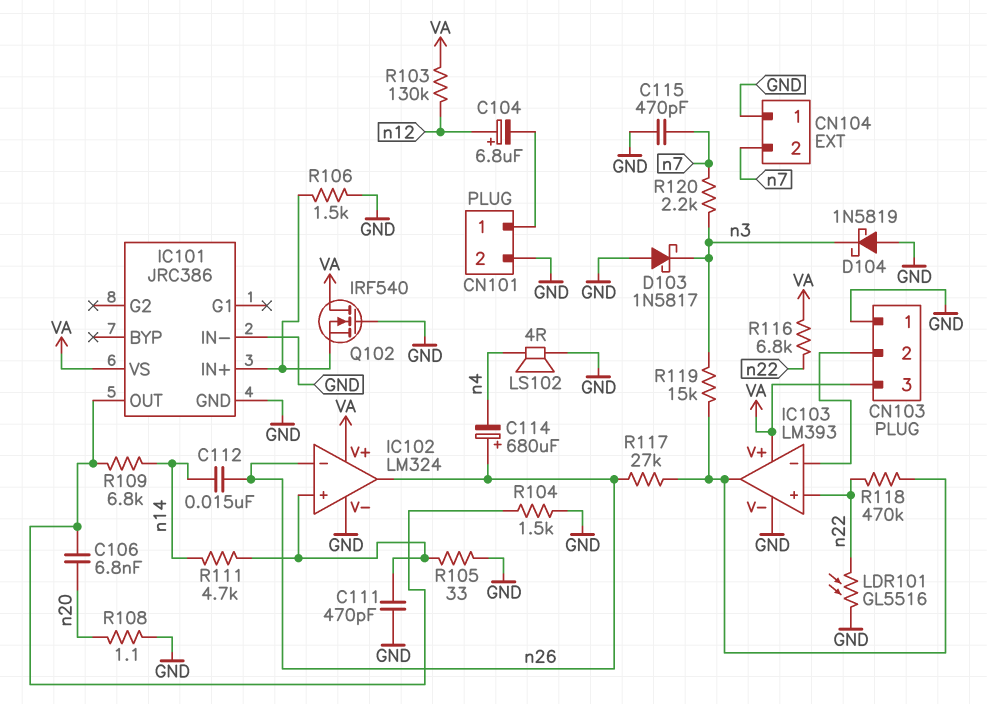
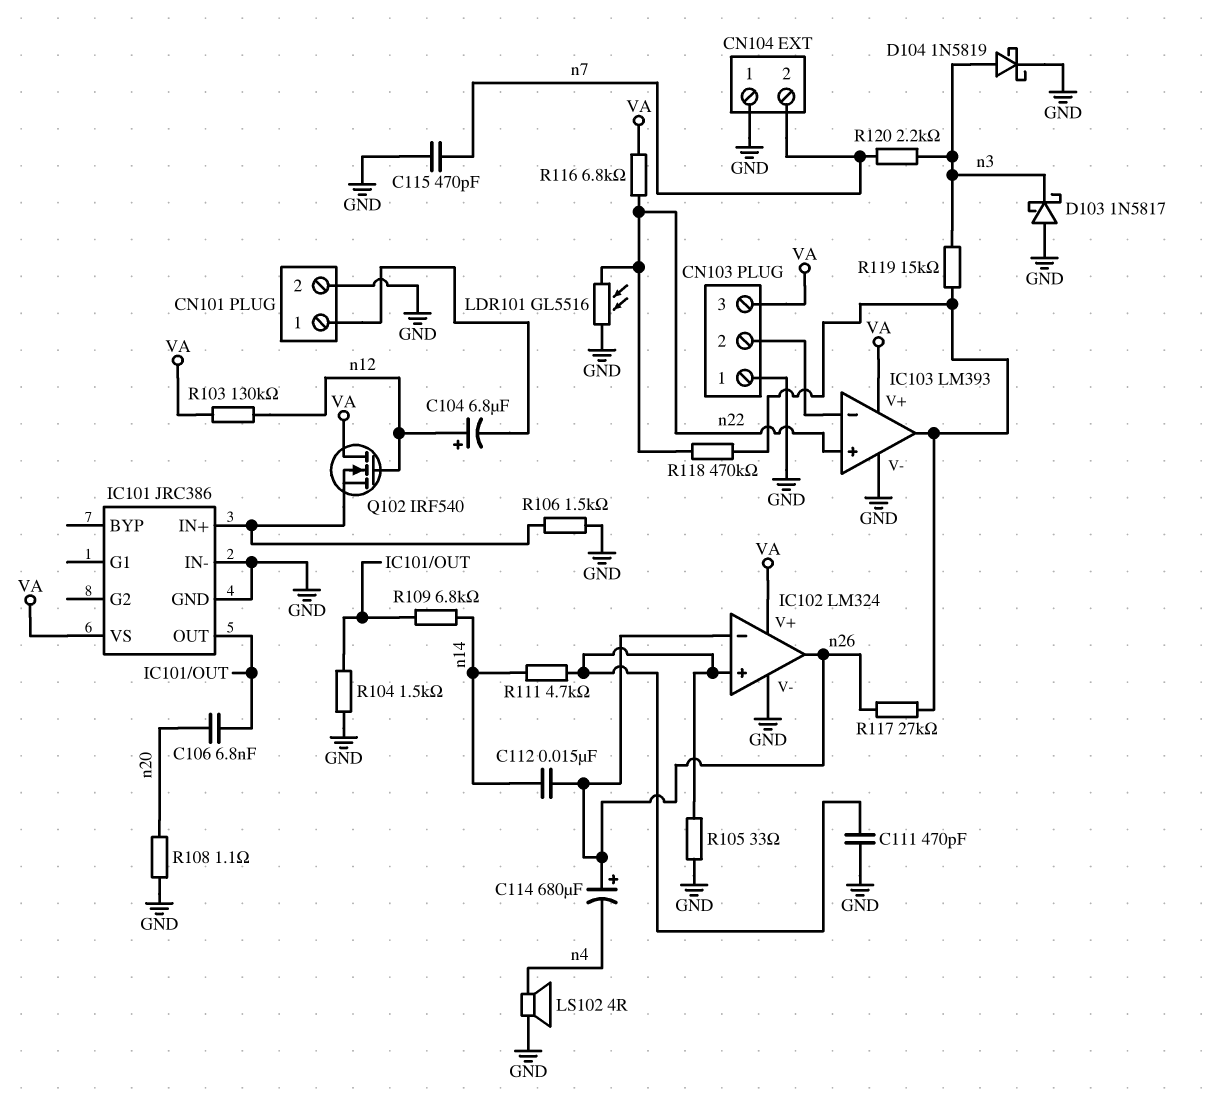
D104: schottky 1N5819 (A GND, K n3) -> schottky 1N5819 (A n3, K GND)
Q102: NMOS IRF540 (G GND, D VA, S IC101/IN+) -> NMOS IRF540 (G n12, D VA, S IC101/IN+)

